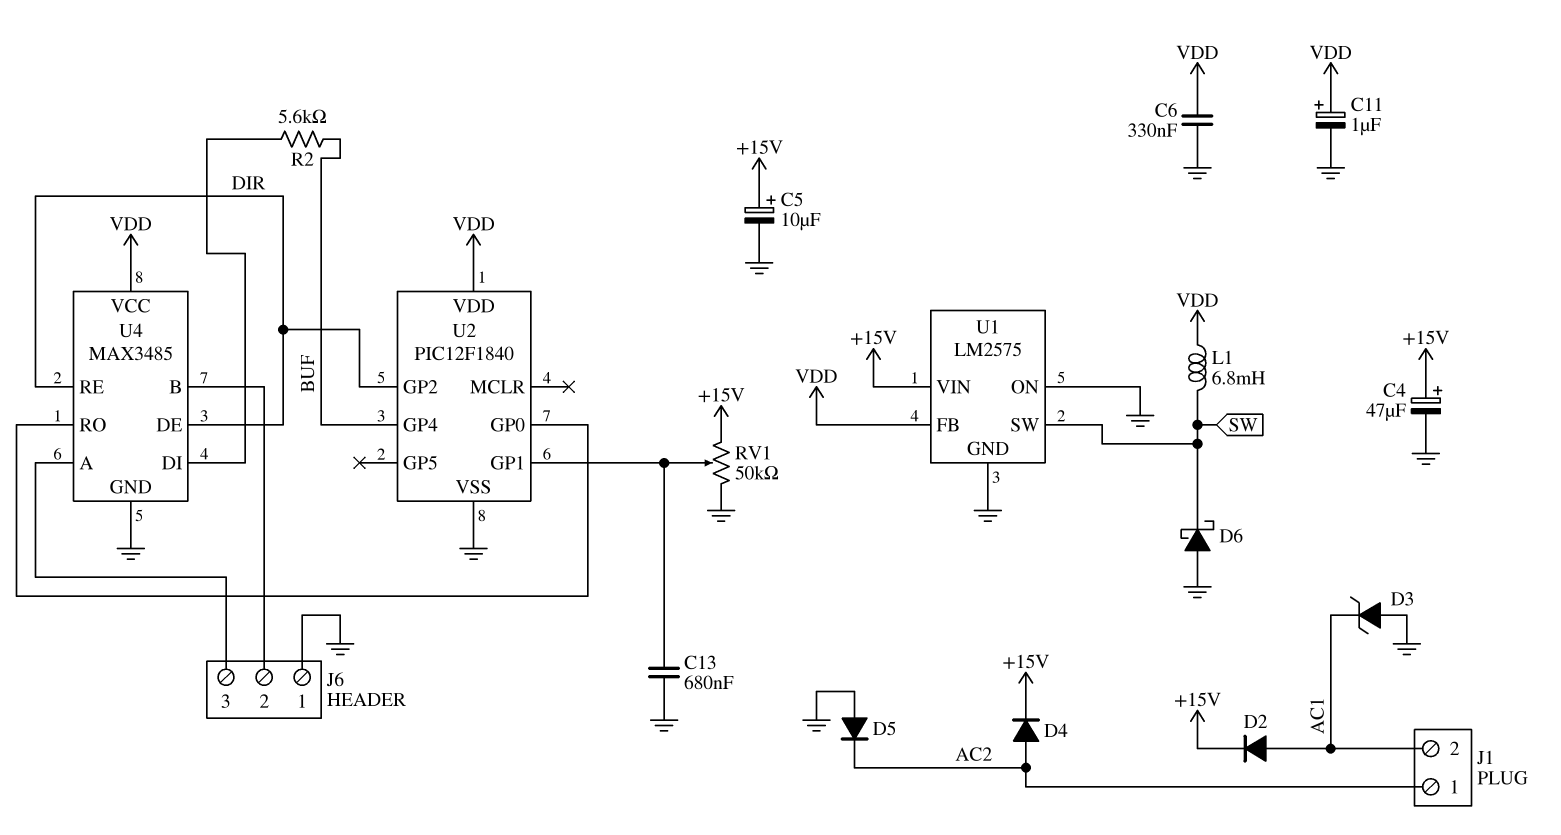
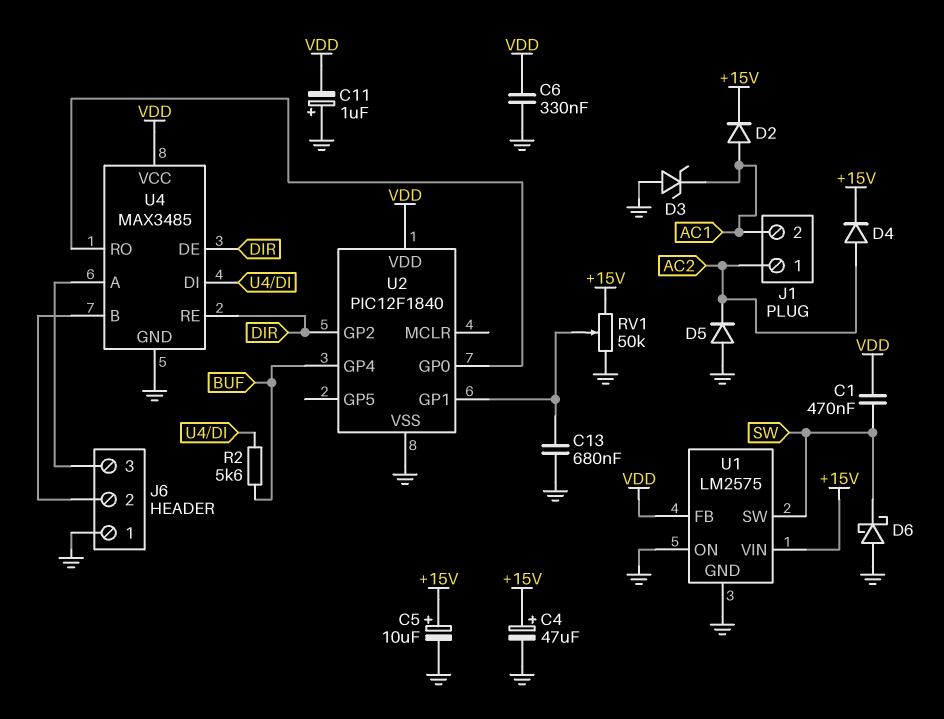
C1: none -> 470nF (SW, VDD)
C11: 1uF (plus VDD, minus GND) -> 1uF (plus GND, minus VDD)
L1: 6.8mH (SW, VDD) -> none

